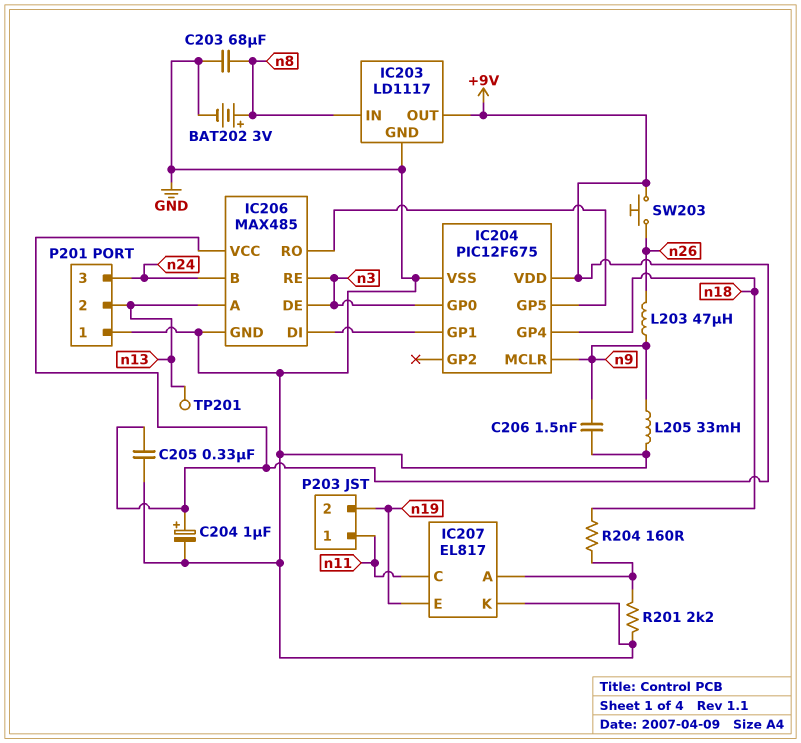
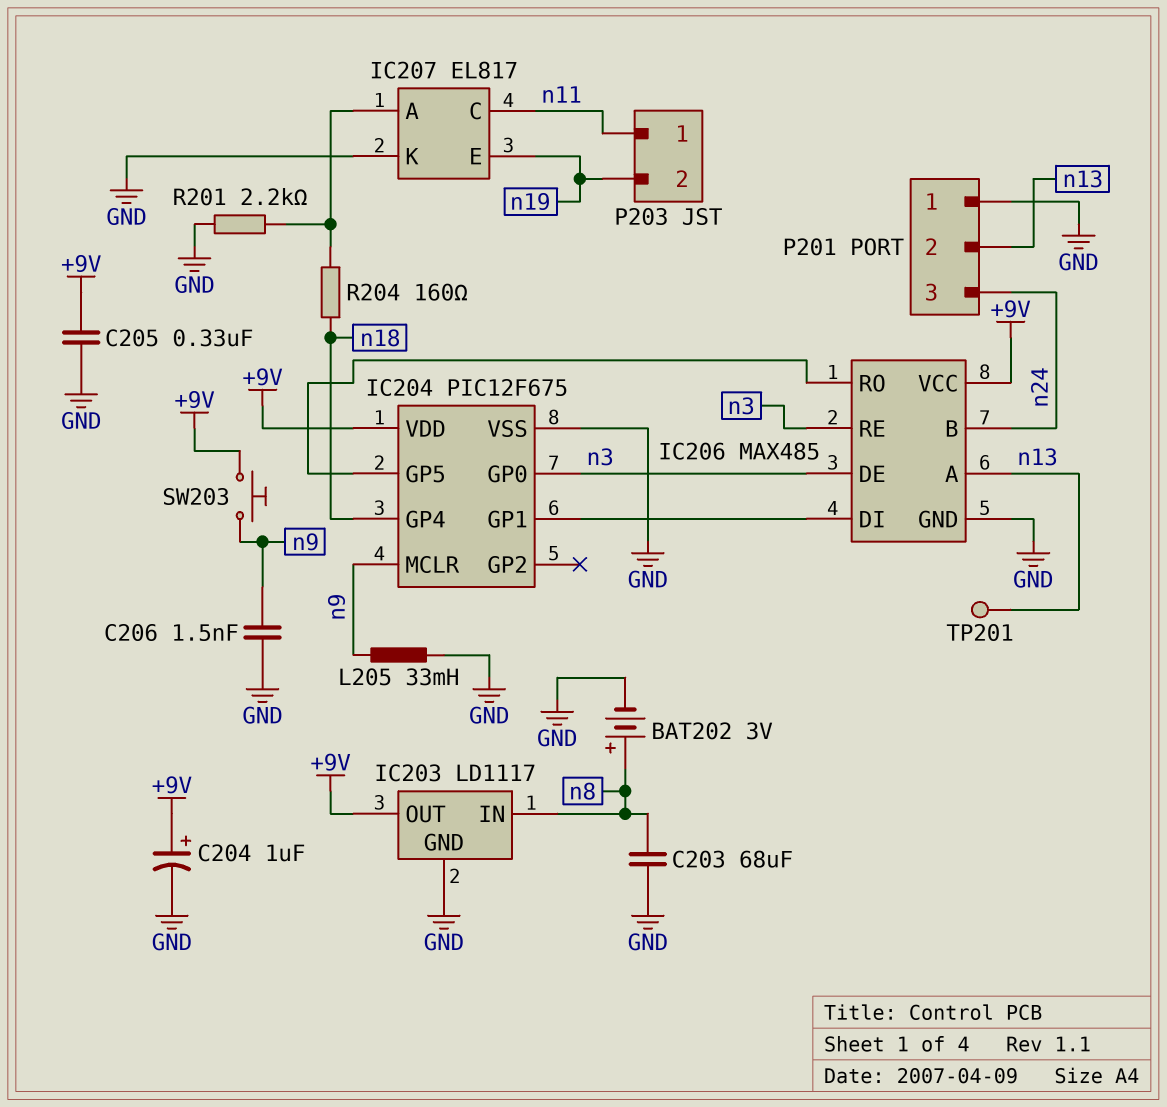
L203: 47uH (n9, n26) -> none
SW203: button (+9V, n26) -> button (+9V, n9)

